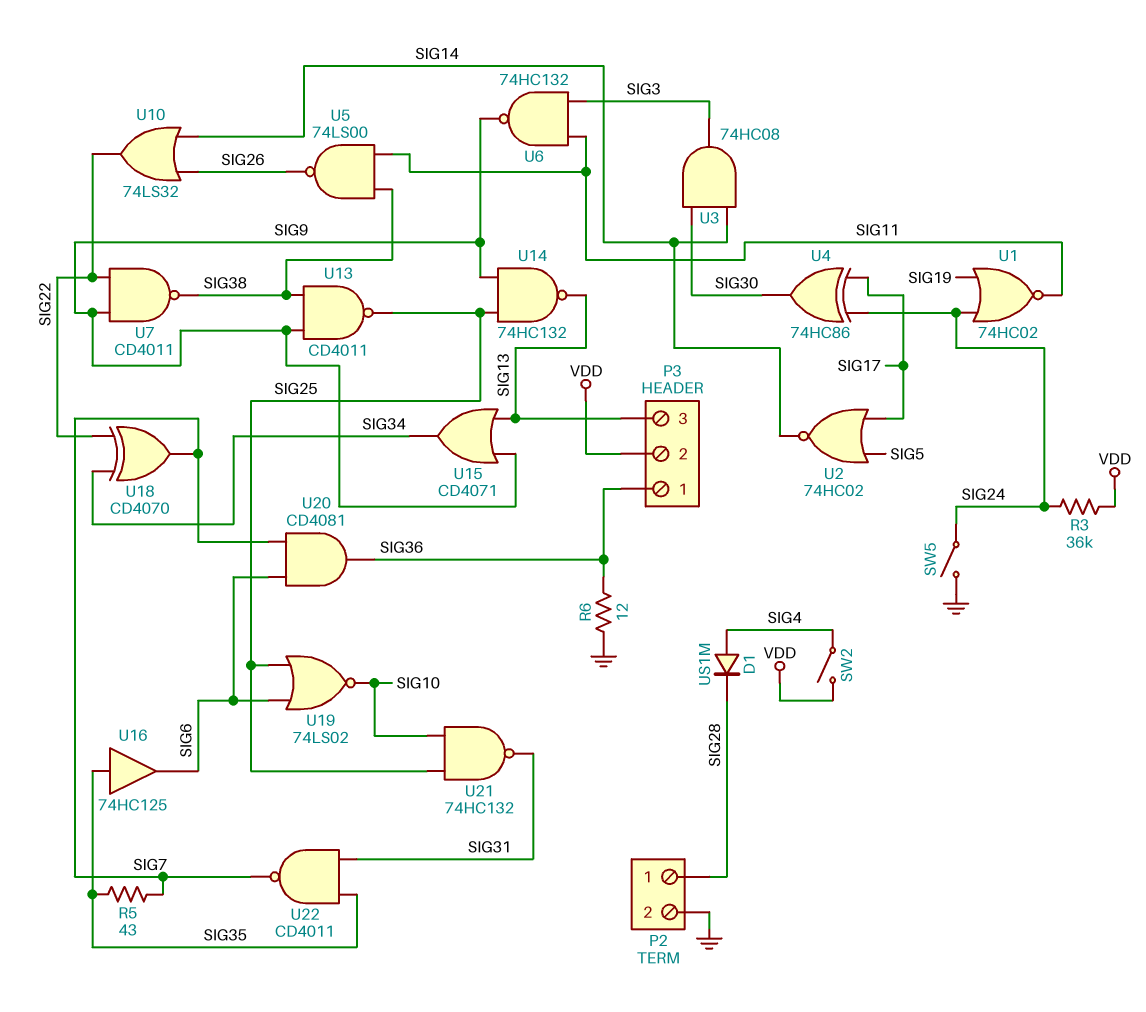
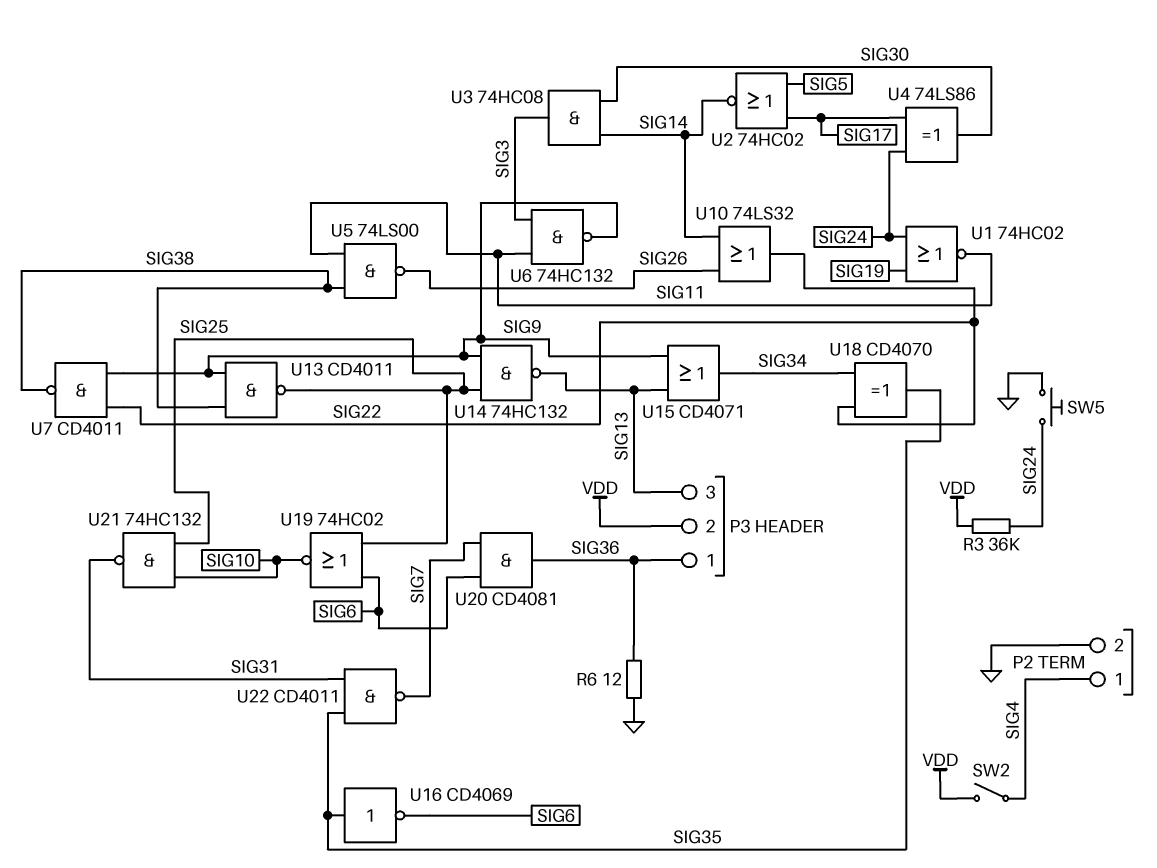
D1: diode US1M (A SIG4, K SIG28) -> none
P2 pin 1: SIG28 -> SIG4
R5: 43 (SIG7, SIG35) -> none
SW5: switch (GND, SIG24) -> button (GND, SIG24)
U4: XOR 74HC86 (in SIG17, in SIG24, out SIG30) -> XOR 74LS86 (in SIG17, in SIG24, out SIG30)
U16: buffer 74HC125 (in SIG35, out SIG6) -> NOT CD4069 (in SIG35, out SIG6)
U18: XOR CD4070 (in SIG22, in SIG34, out SIG7) -> XOR CD4070 (in SIG22, in SIG34, out SIG35)
U19: NOR 74LS02 (in SIG6, in SIG25, out SIG10) -> NOR 74HC02 (in SIG6, in SIG25, out SIG10)

